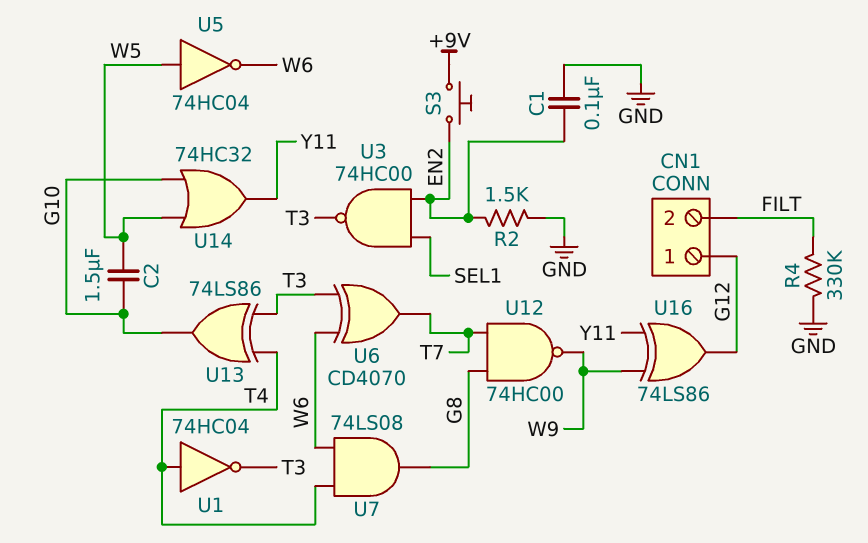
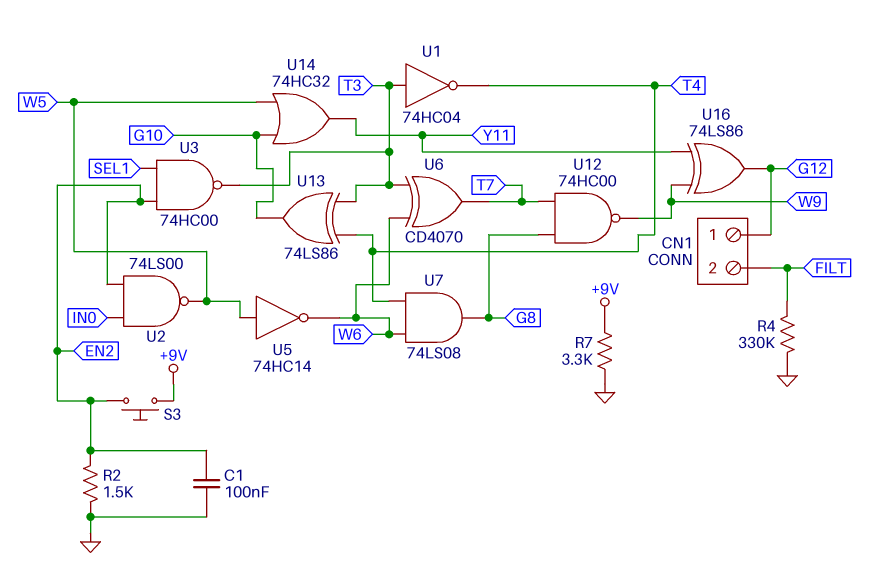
C2: 1.5uF (G10, W5) -> none
R7: none -> 3.3k (+9V, GND)
U1: NOT 74HC04 (in T4, out T3) -> NOT 74HC04 (in T3, out T4)
U2: none -> NAND 74LS00 (in EN2, in IN0, out W5)
U5: NOT 74HC04 (in W5, out W6) -> NOT 74HC14 (in W5, out W6)

